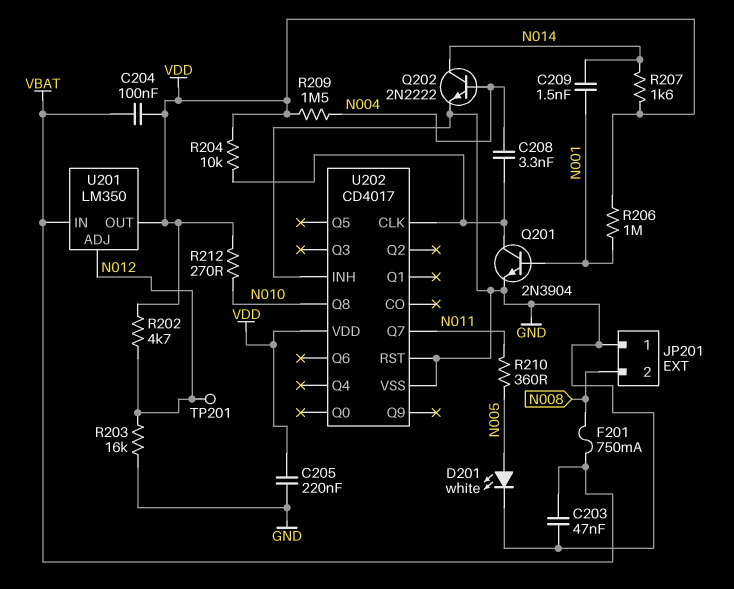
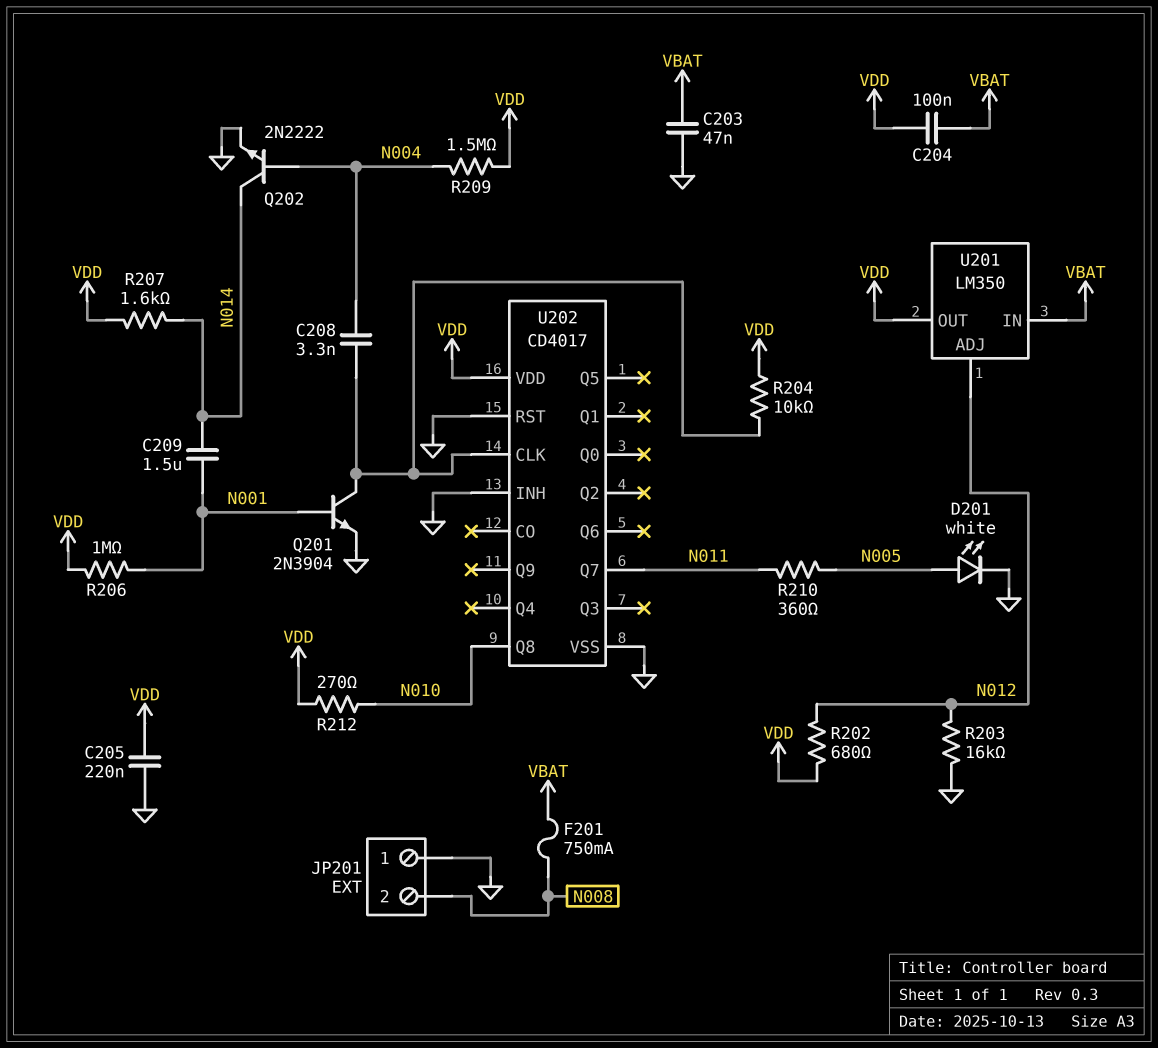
C209: 1.5nF (N001, N014) -> 1.5uF (N001, N014)
R202: 4.7k (N012, VDD) -> 680 (N012, VDD)
TP201: test point (N012) -> none

